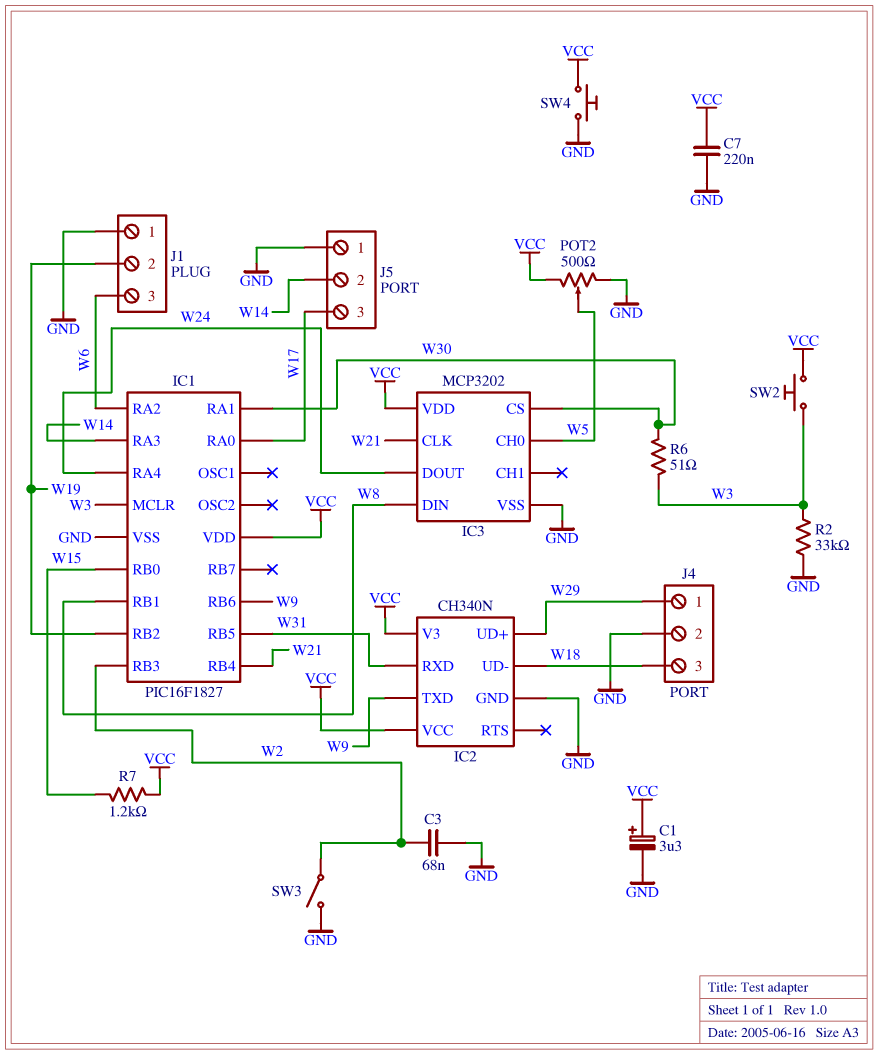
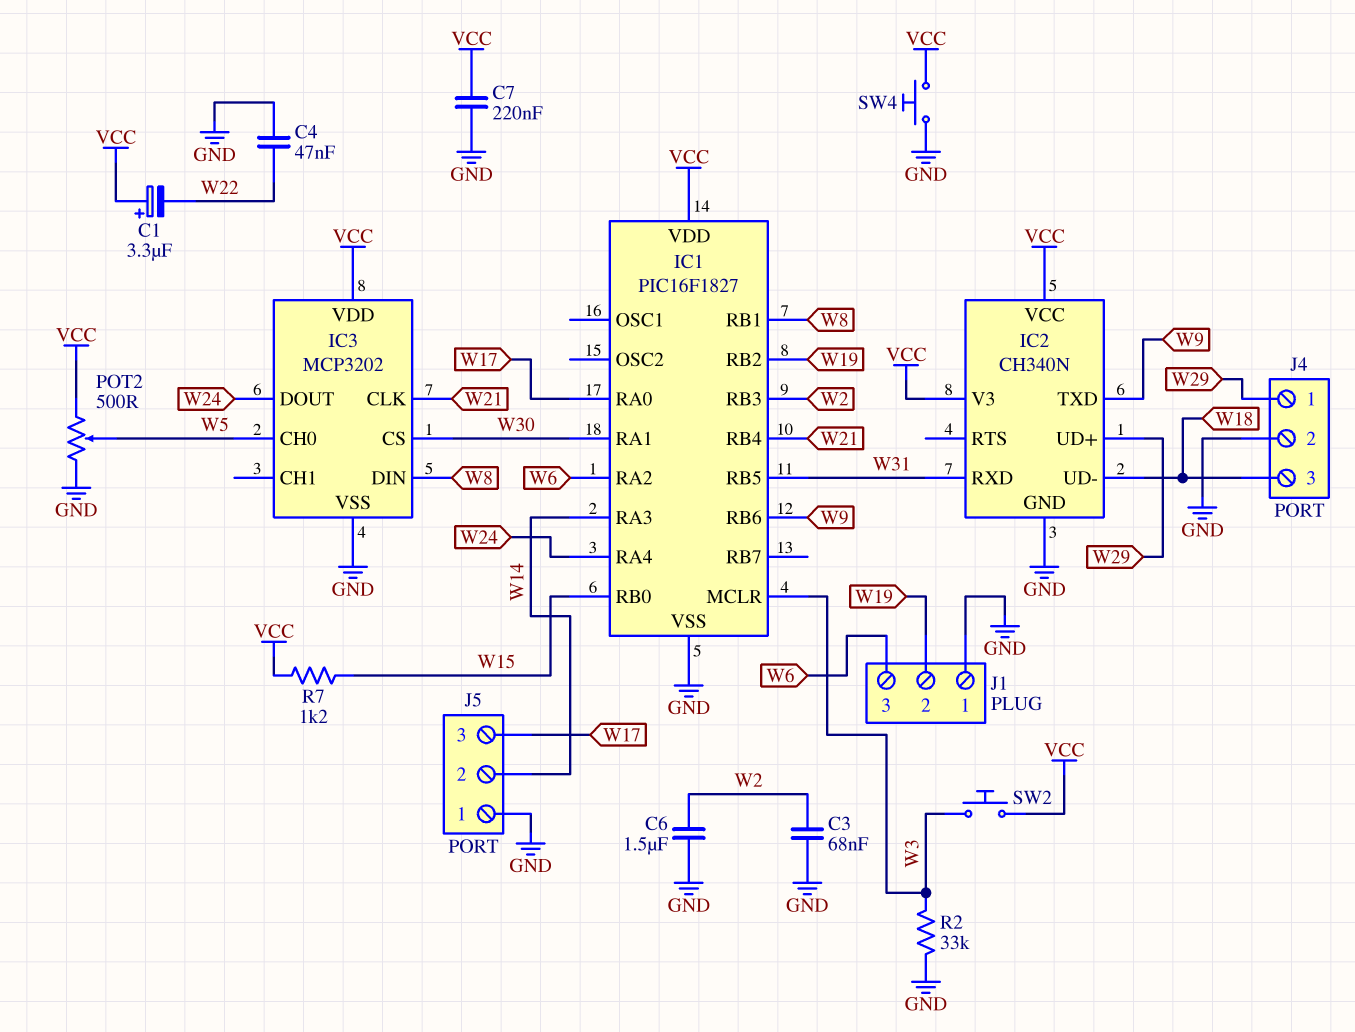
C1: 3.3uF (plus VCC, minus GND) -> 3.3uF (plus VCC, minus W22)
C4: none -> 47nF (GND, W22)
C6: none -> 1.5uF (GND, W2)
R6: 51 (W3, W30) -> none
SW3: switch (GND, W2) -> none

